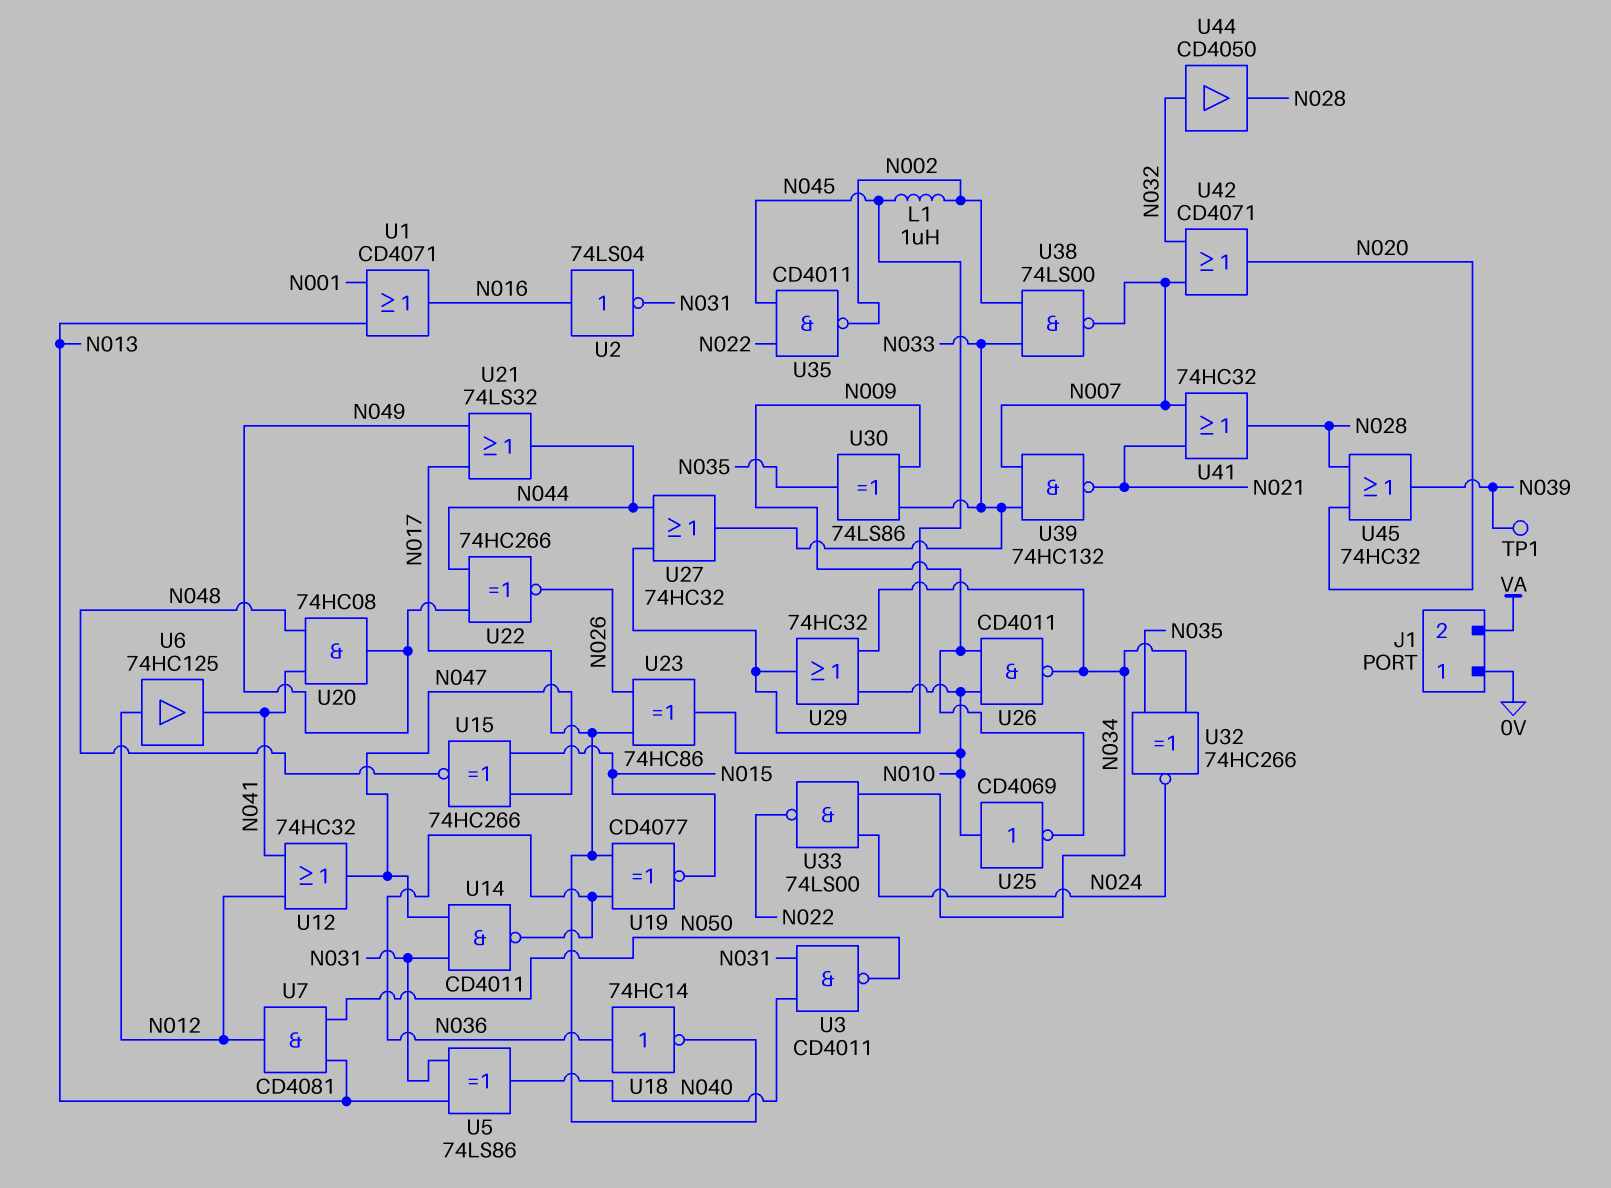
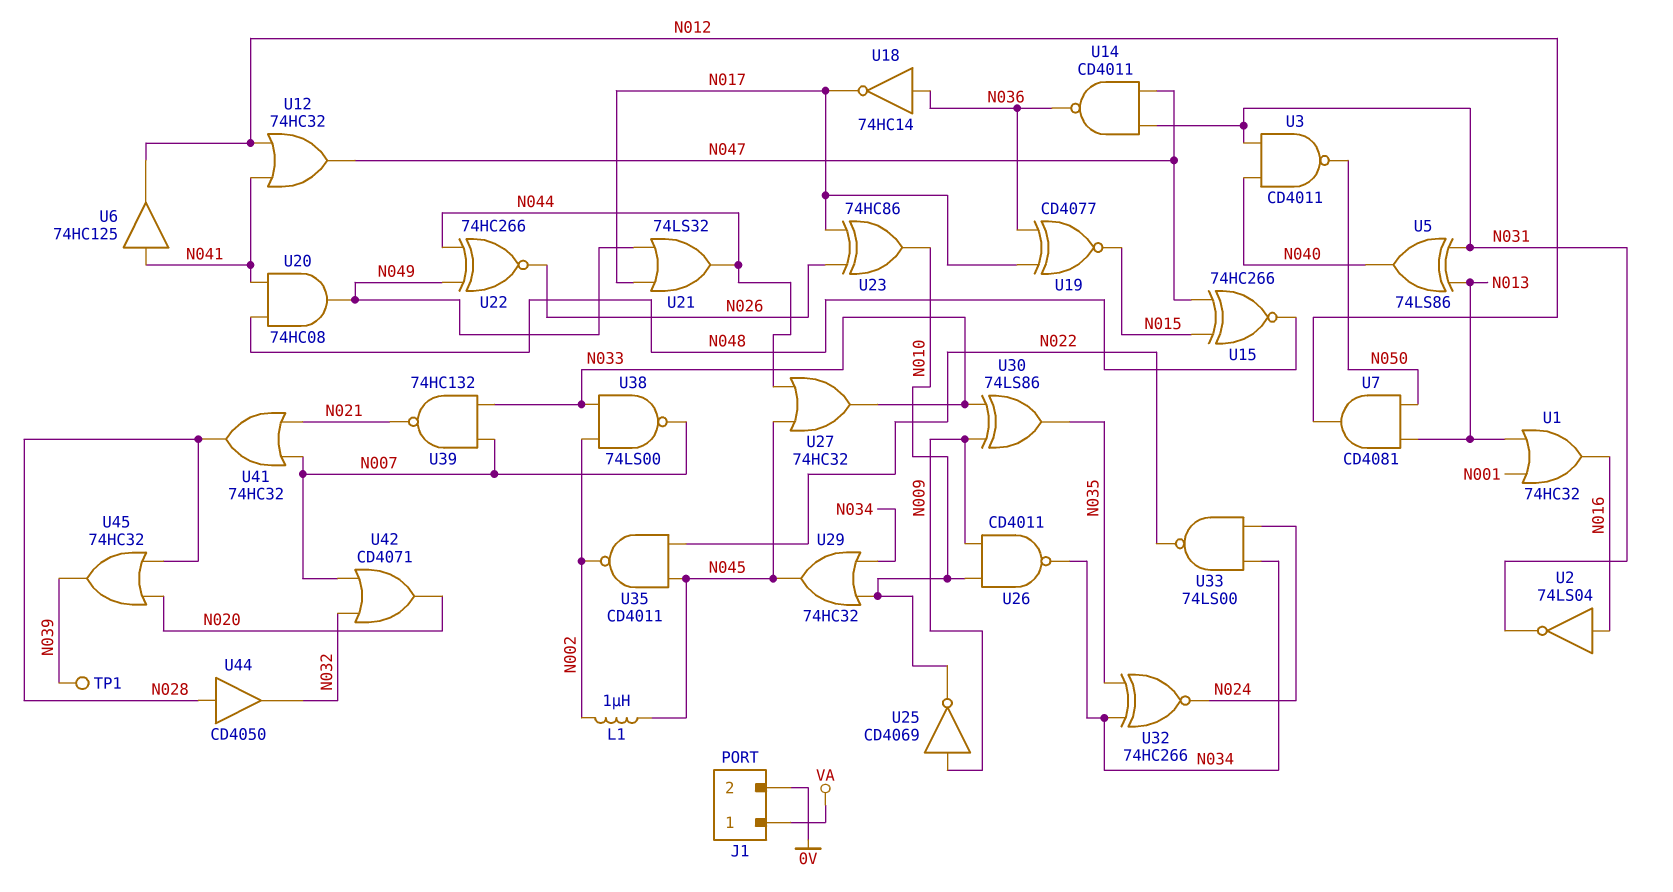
J1 pin 1: 0V -> VA
J1 pin 2: VA -> 0V
U1: OR CD4071 (in N001, in N013, out N016) -> OR 74HC32 (in N001, in N013, out N016)
U6: buffer 74HC125 (in N012, out N041) -> buffer 74HC125 (in N041, out N012)
U25: NOT CD4069 (in N010, out N009) -> NOT CD4069 (in N009, out N010)
U44: buffer CD4050 (in N032, out N028) -> buffer CD4050 (in N028, out N032)

